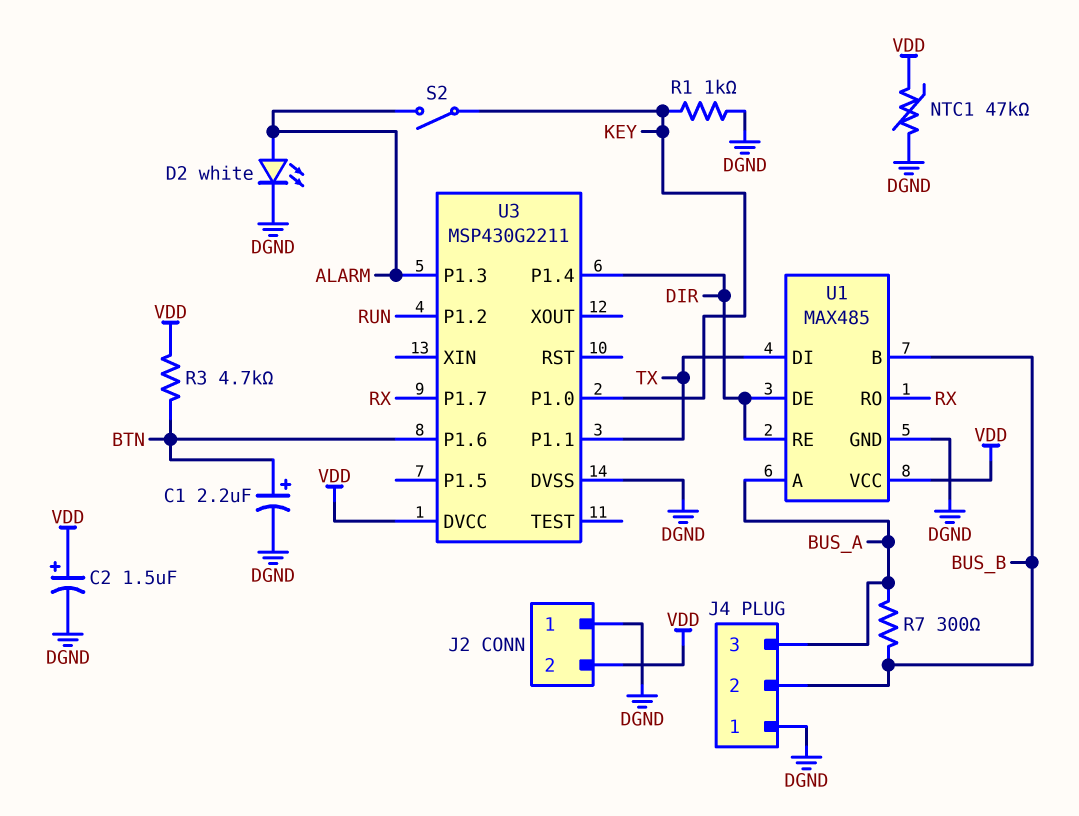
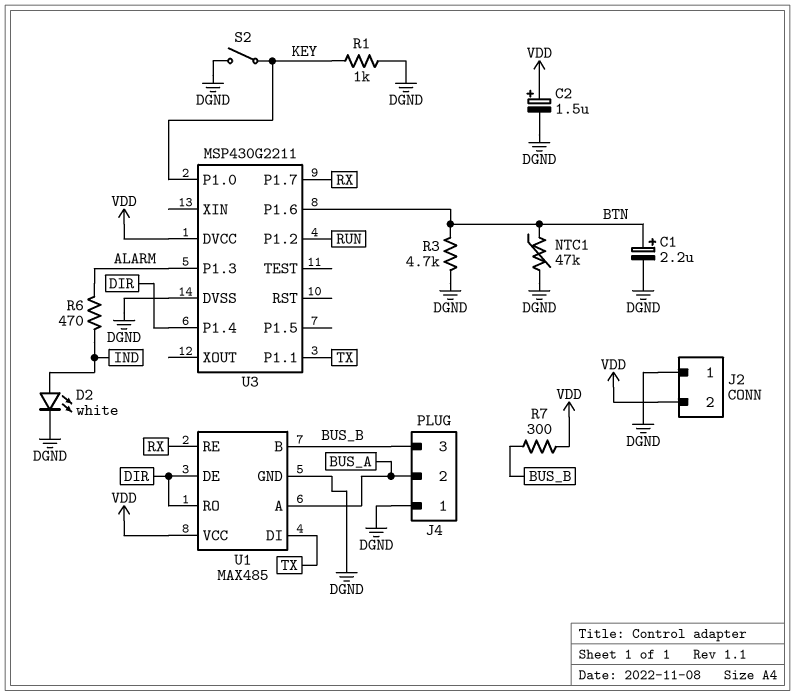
D2: LED white (A ALARM, K DGND) -> LED white (A IND, K DGND)
J4 pin 2: BUS_B -> BUS_A
J4 pin 3: BUS_A -> BUS_B
NTC1: 47k (DGND, VDD) -> 47k (BTN, DGND)
R3: 4.7k (BTN, VDD) -> 4.7k (BTN, DGND)
R6: none -> 470 (ALARM, IND)
R7: 300 (BUS_A, BUS_B) -> 300 (BUS_B, VDD)
S2: switch (ALARM, KEY) -> switch (DGND, KEY)
U1 pin RE: DIR -> RX
U1 pin RO: RX -> DIR

